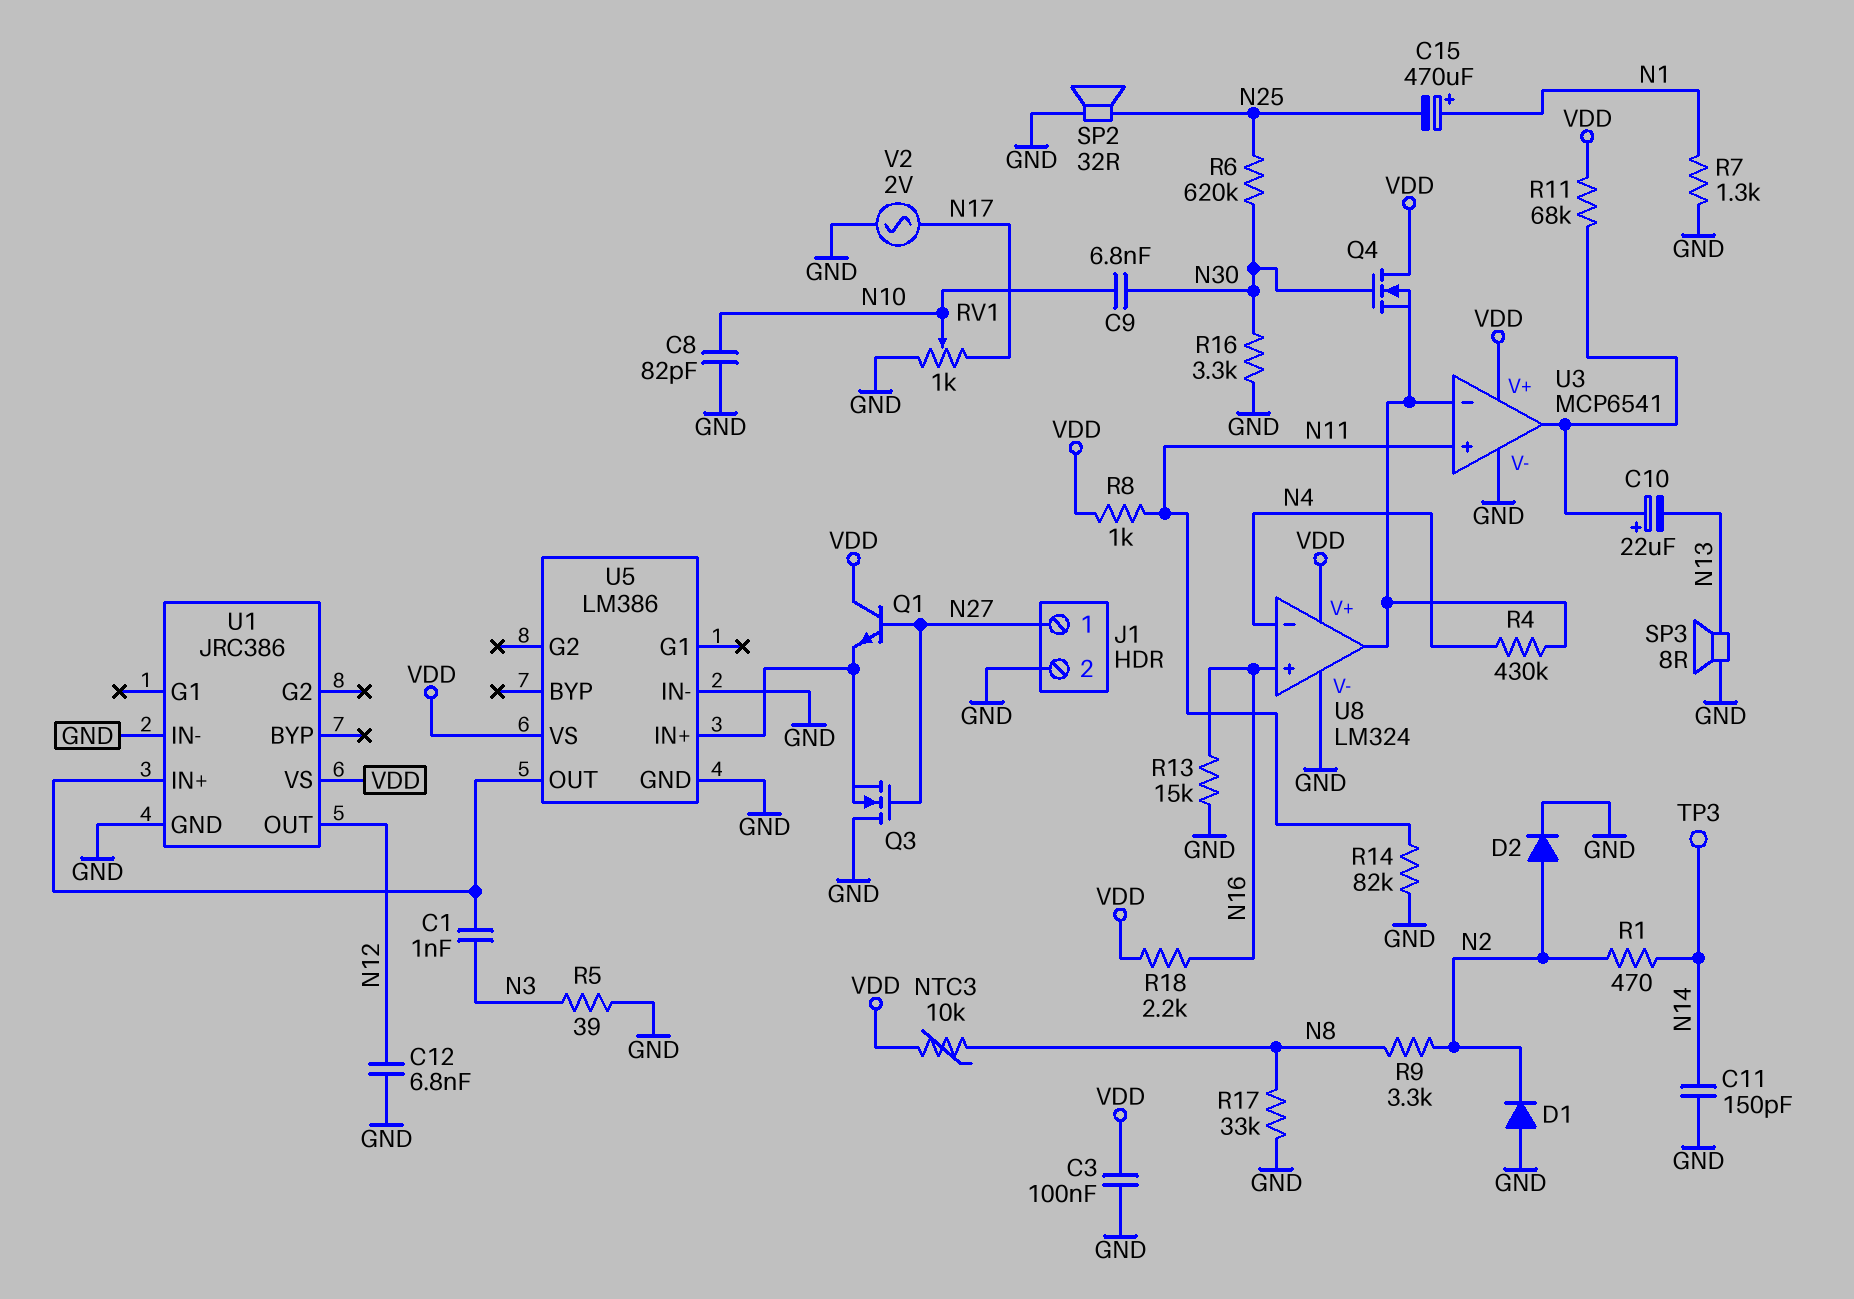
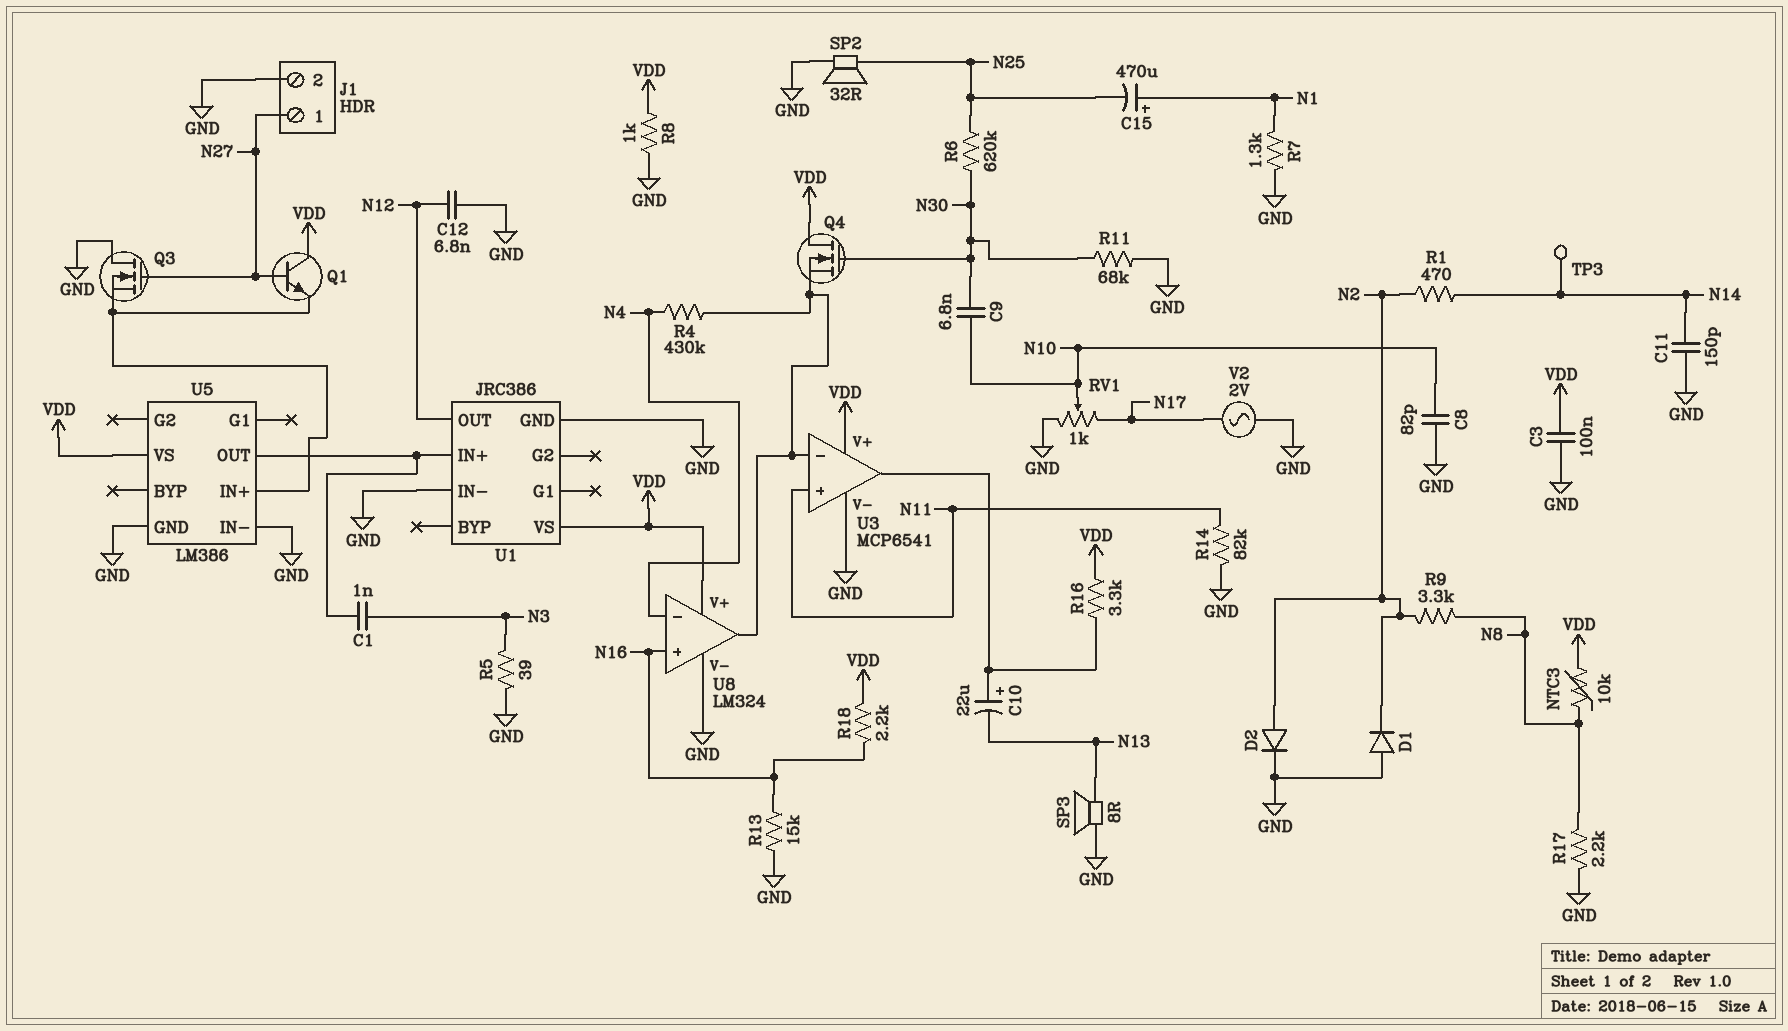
R8: 1k (N11, VDD) -> 1k (GND, VDD)
R11: 68k (U3/out, VDD) -> 68k (GND, N30)
R16: 3.3k (GND, N30) -> 3.3k (U3/out, VDD)
R17: 33k (GND, N8) -> 2.2k (GND, N8)

